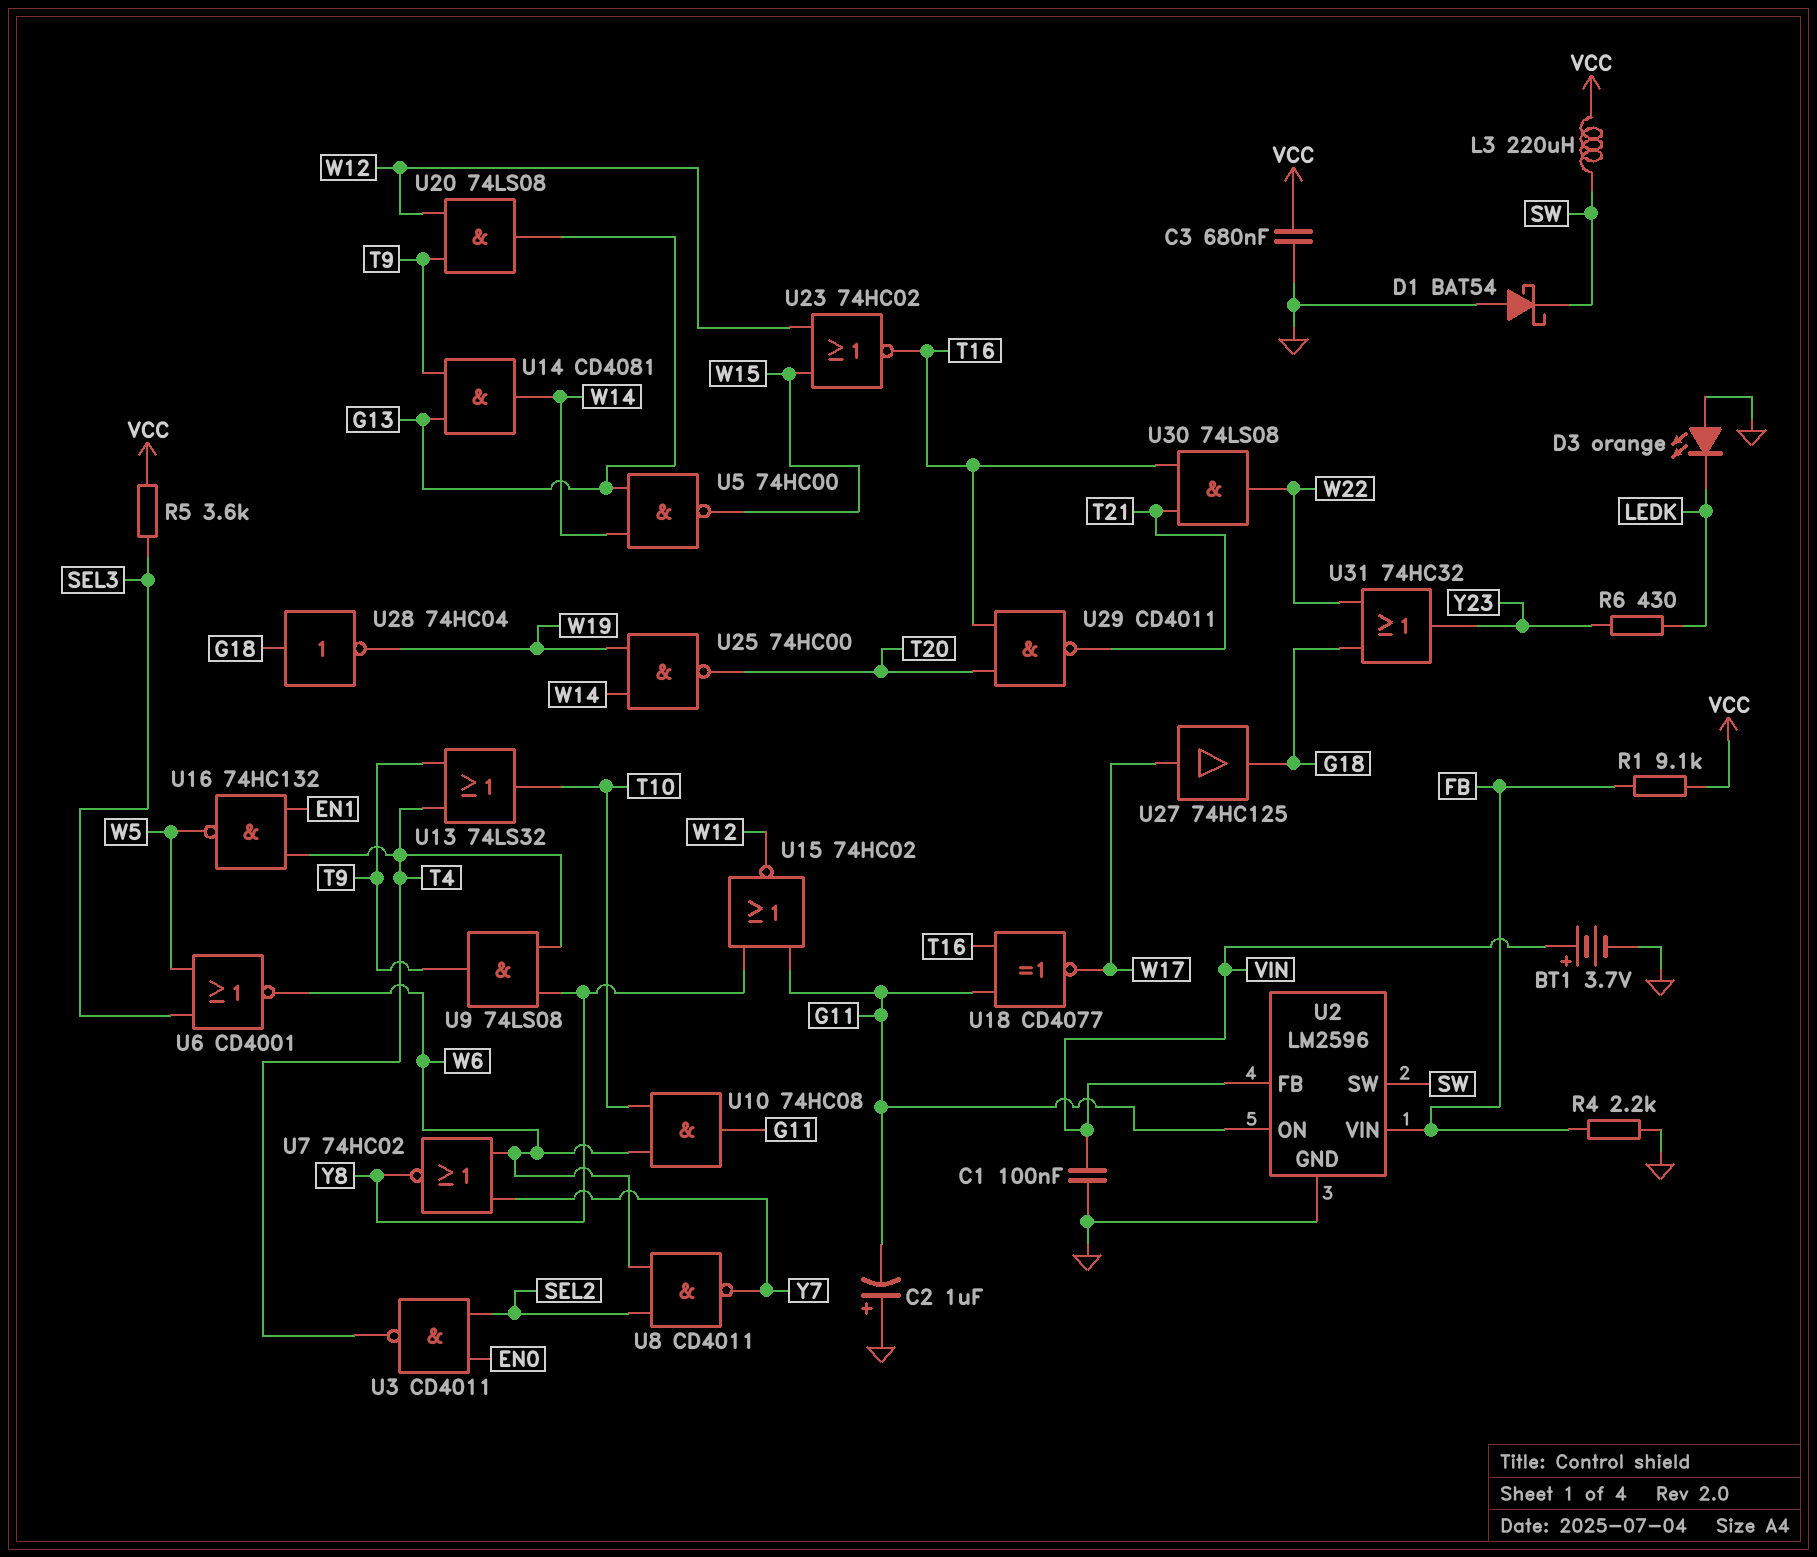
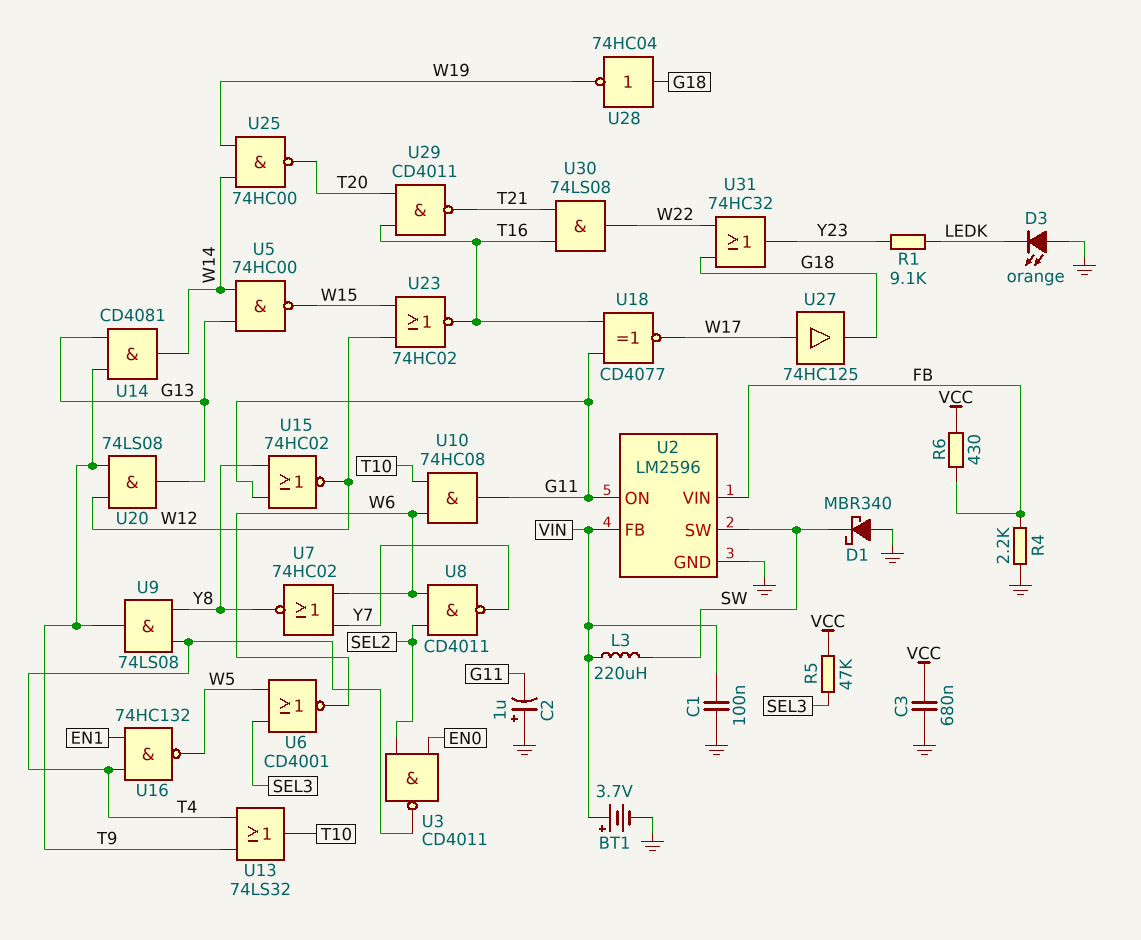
D1: schottky BAT54 (A GND, K SW) -> schottky MBR340 (A GND, K SW)
L3: 220uH (SW, VCC) -> 220uH (SW, VIN)
R1: 9.1k (FB, VCC) -> 9.1k (LEDK, Y23)
R5: 3.6k (SEL3, VCC) -> 47k (SEL3, VCC)
R6: 430 (LEDK, Y23) -> 430 (FB, VCC)

